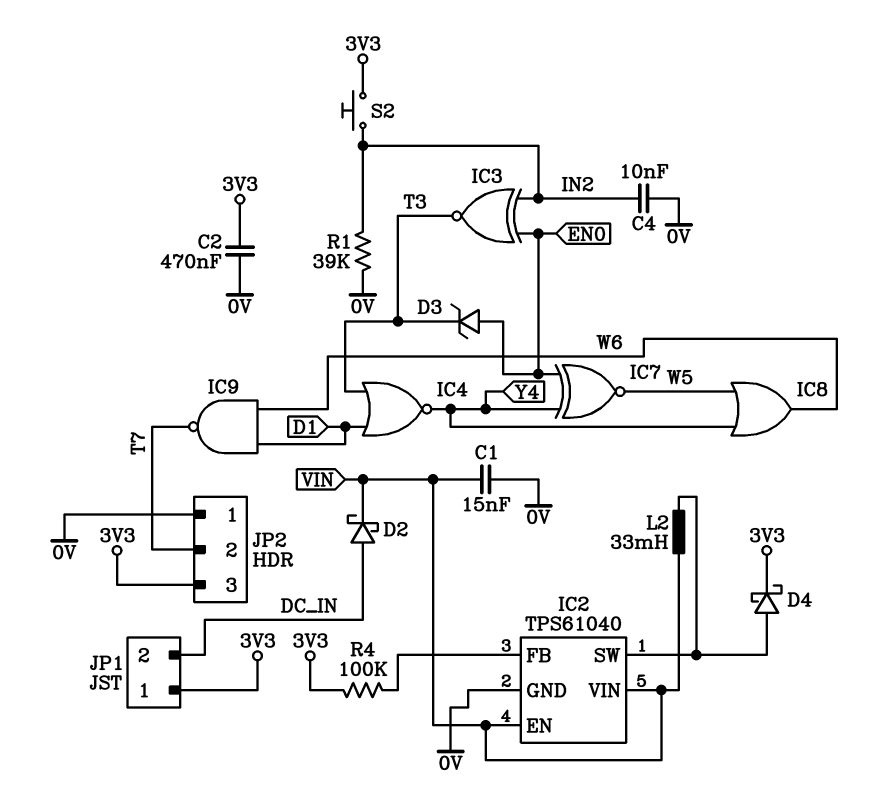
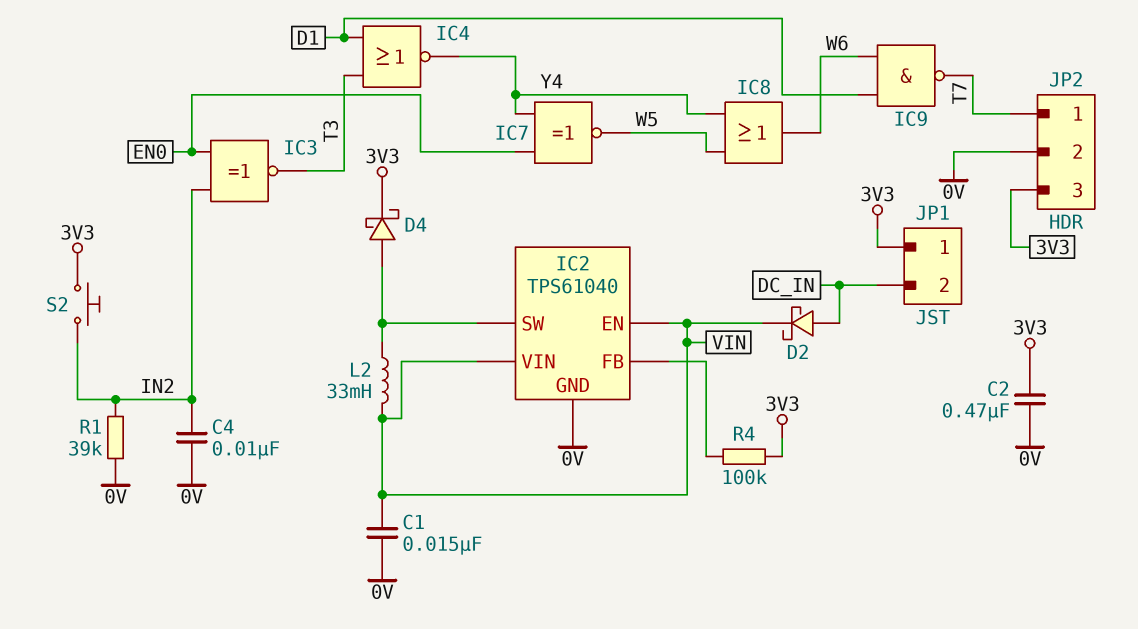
D3: zener (A EN0, K T3) -> none
JP2 pin 1: 0V -> T7
JP2 pin 2: T7 -> 0V

